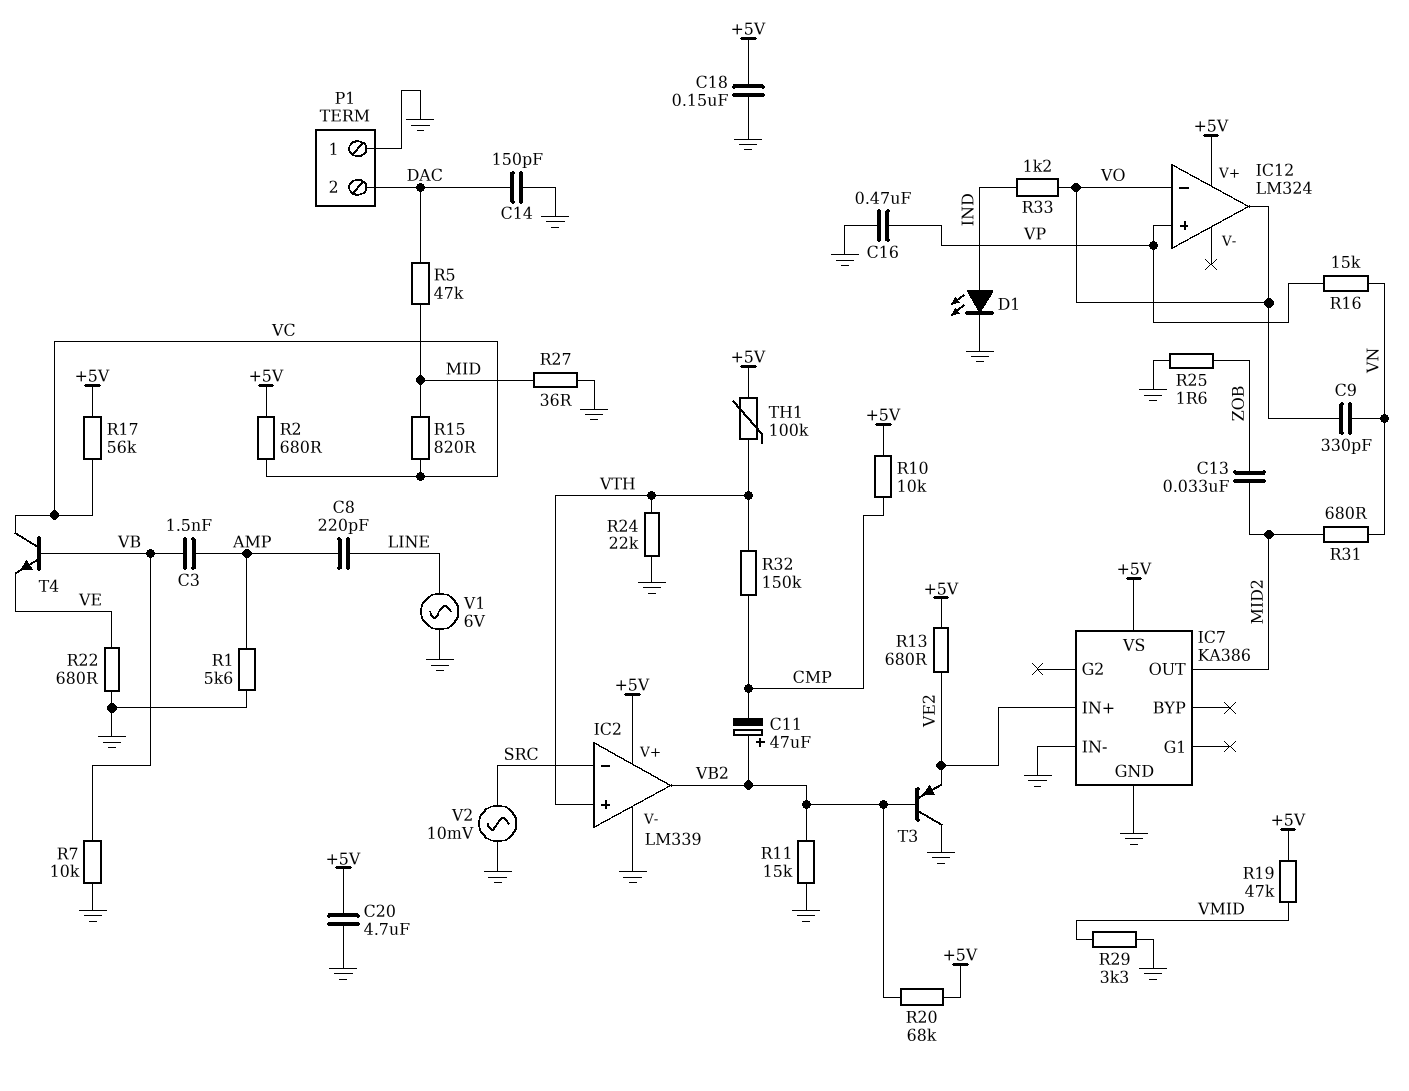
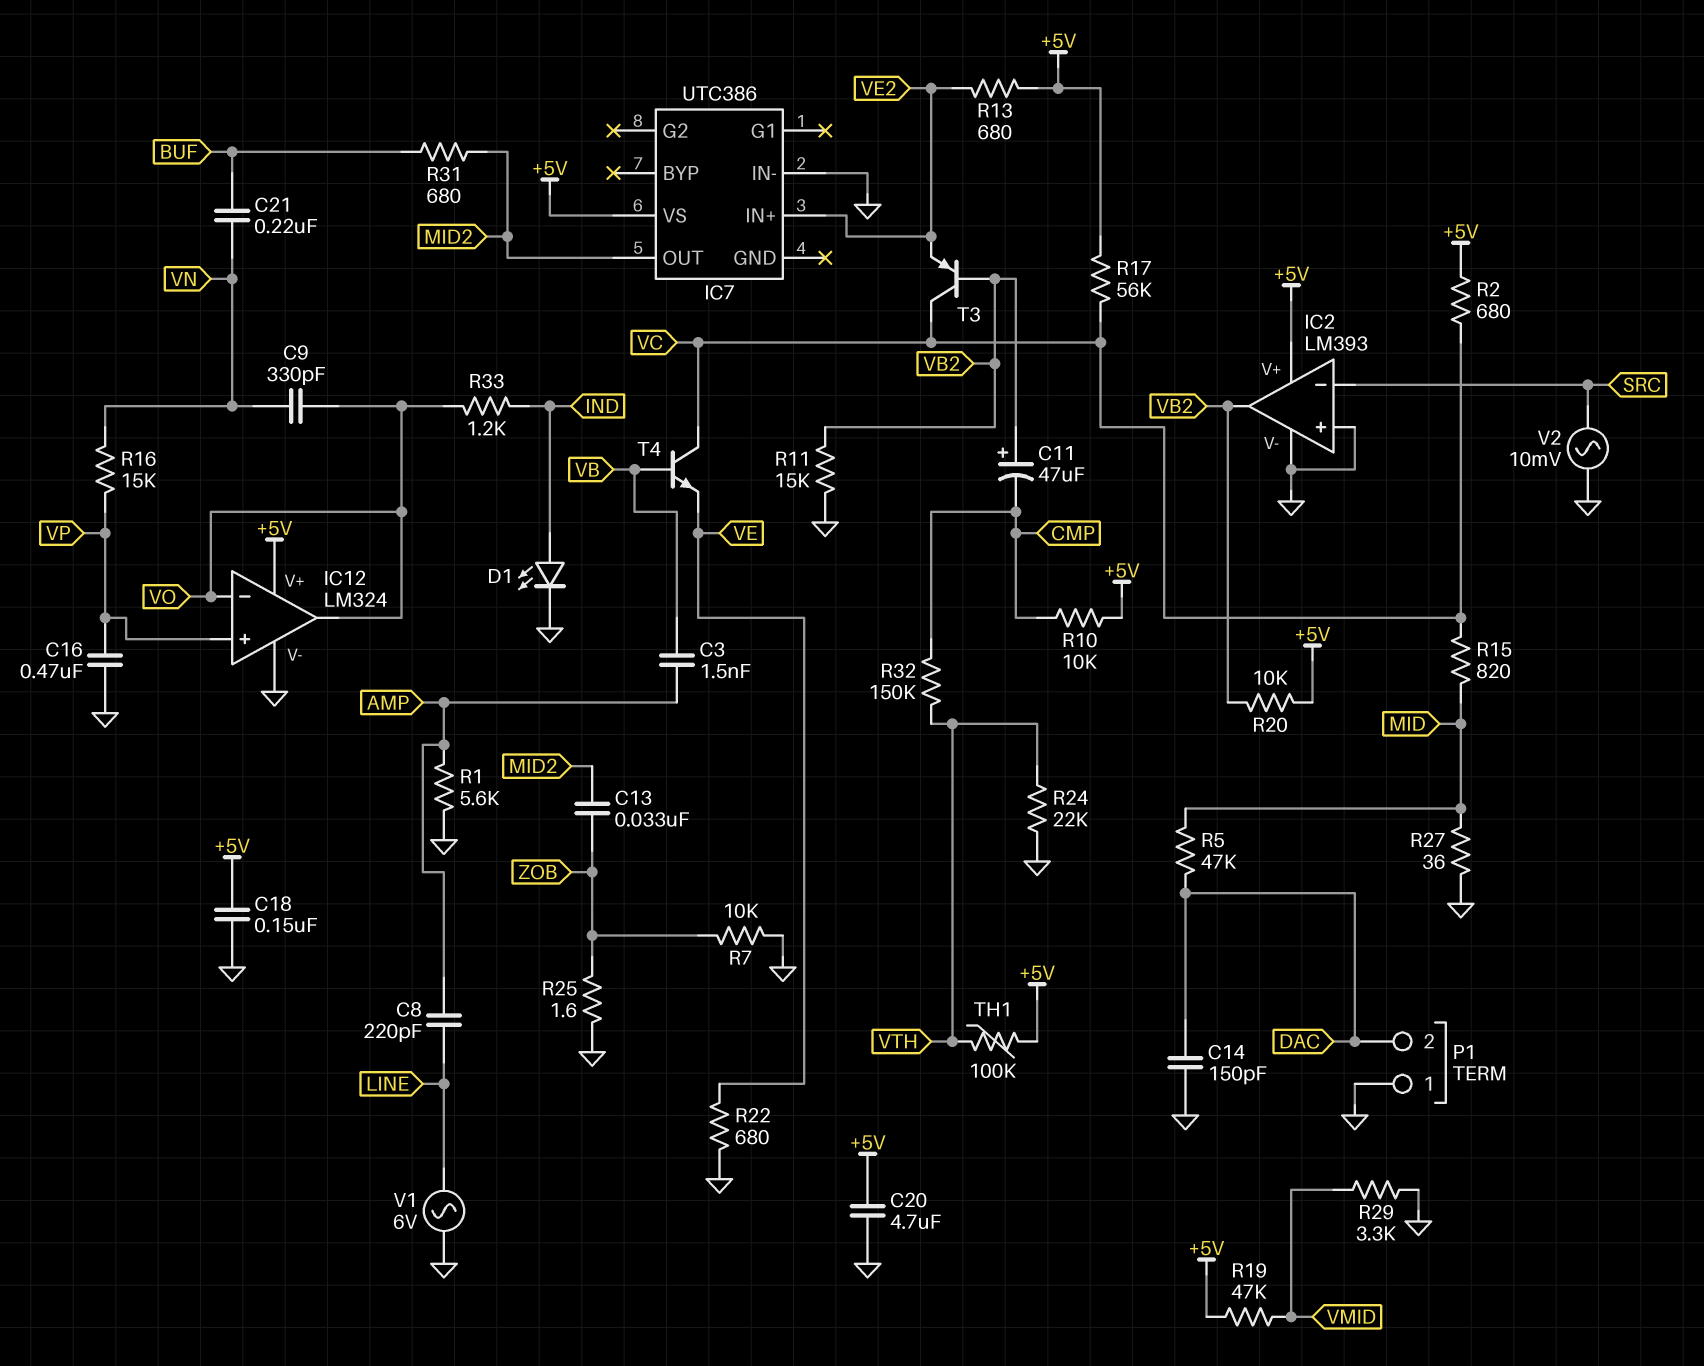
C21: none -> 220nF (BUF, VN)
IC2: LM339 -> LM393
IC2 pin in+: VTH -> GND
IC7: KA386 -> UTC386
IC7 pin GND: GND -> none
IC12 pin V-: none -> GND
R7: 10k (GND, VB) -> 10k (GND, ZOB)
R20: 68k (+5V, VB2) -> 10k (+5V, VB2)
R31: 680 (MID2, VN) -> 680 (BUF, MID2)
T3: PNP (B VB2, C GND, E VE2) -> PNP (B VB2, C VC, E VE2)

